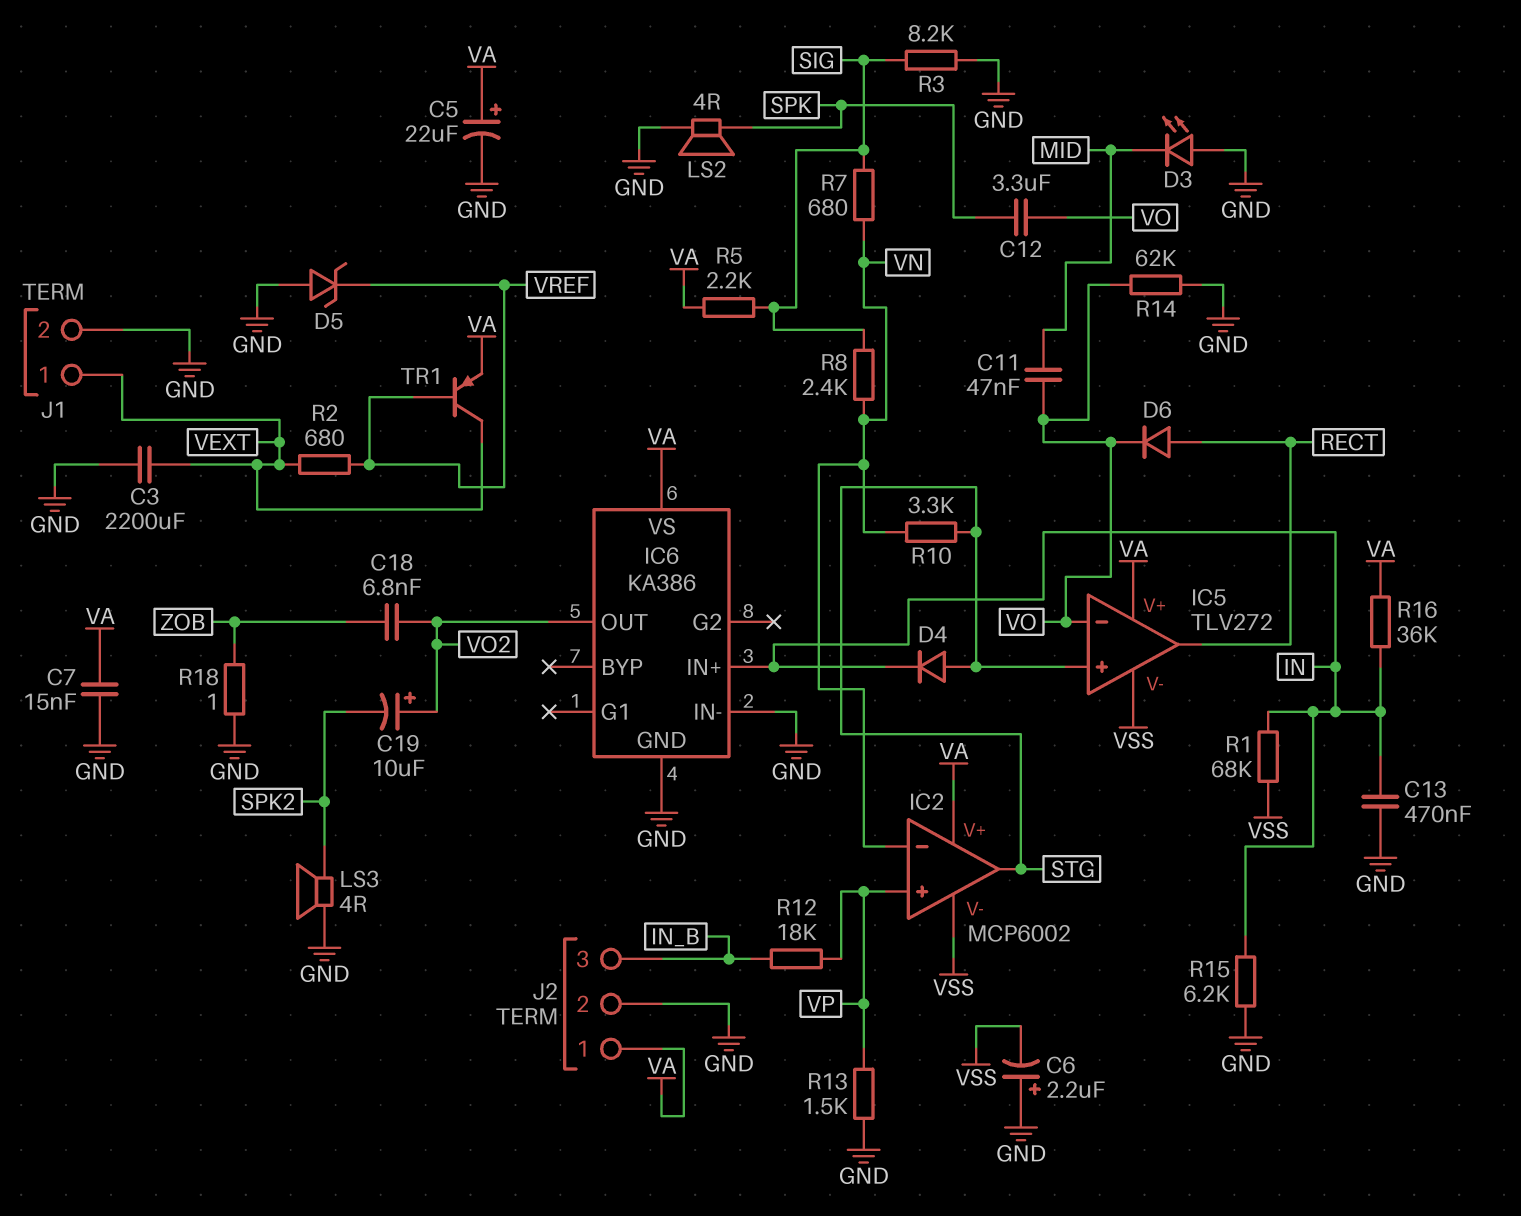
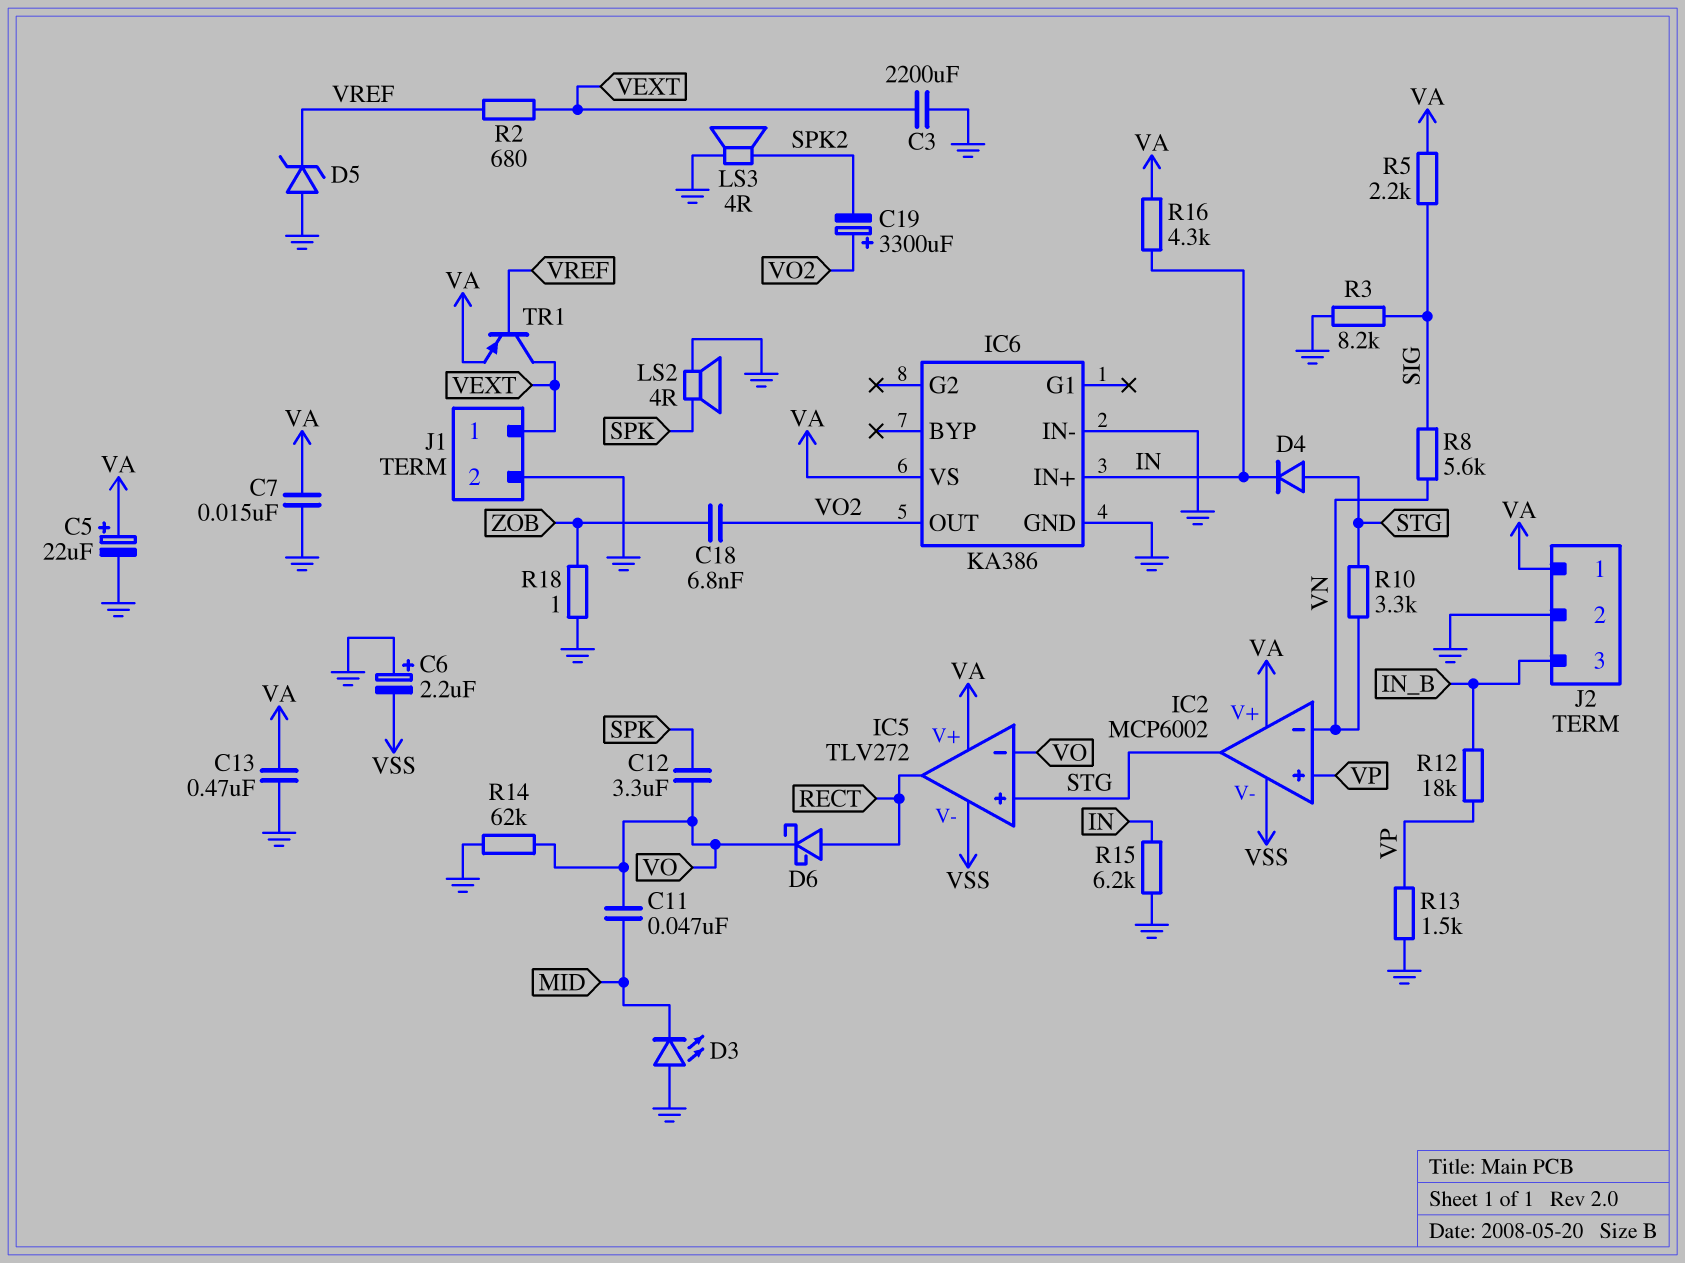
C13: 470nF (GND, IN) -> 470nF (GND, VA)
C19: 10uF (plus VO2, minus SPK2) -> 3300uF (plus VO2, minus SPK2)
D6: diode (A RECT, K VO) -> schottky (A RECT, K VO)
R1: 68k (IN, VSS) -> none
R7: 680 (SIG, VN) -> none
R8: 2.4k (SIG, VN) -> 5.6k (SIG, VN)
R16: 36k (IN, VA) -> 4.3k (IN, VA)

